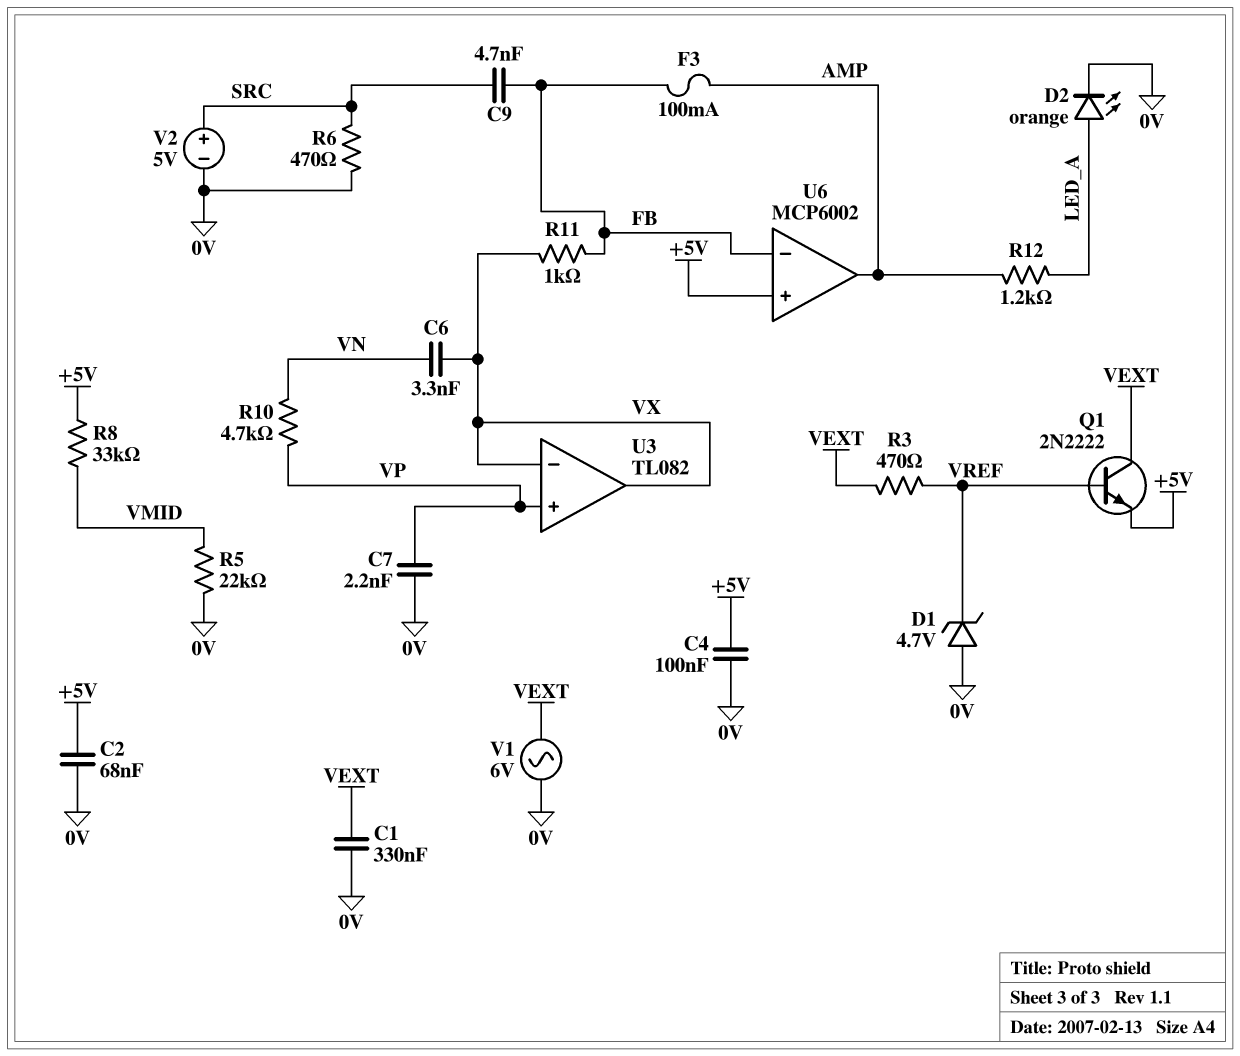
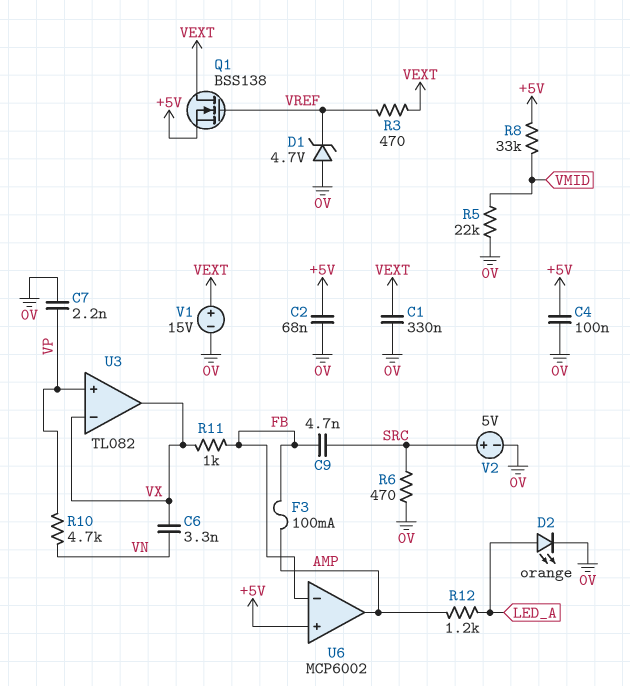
Q1: NPN 2N2222 (B VREF, C VEXT, E +5V) -> NMOS BSS138 (G VREF, D VEXT, S +5V)
V1: AC 6V (0V, VEXT) -> 15V (plus VEXT, minus 0V)

